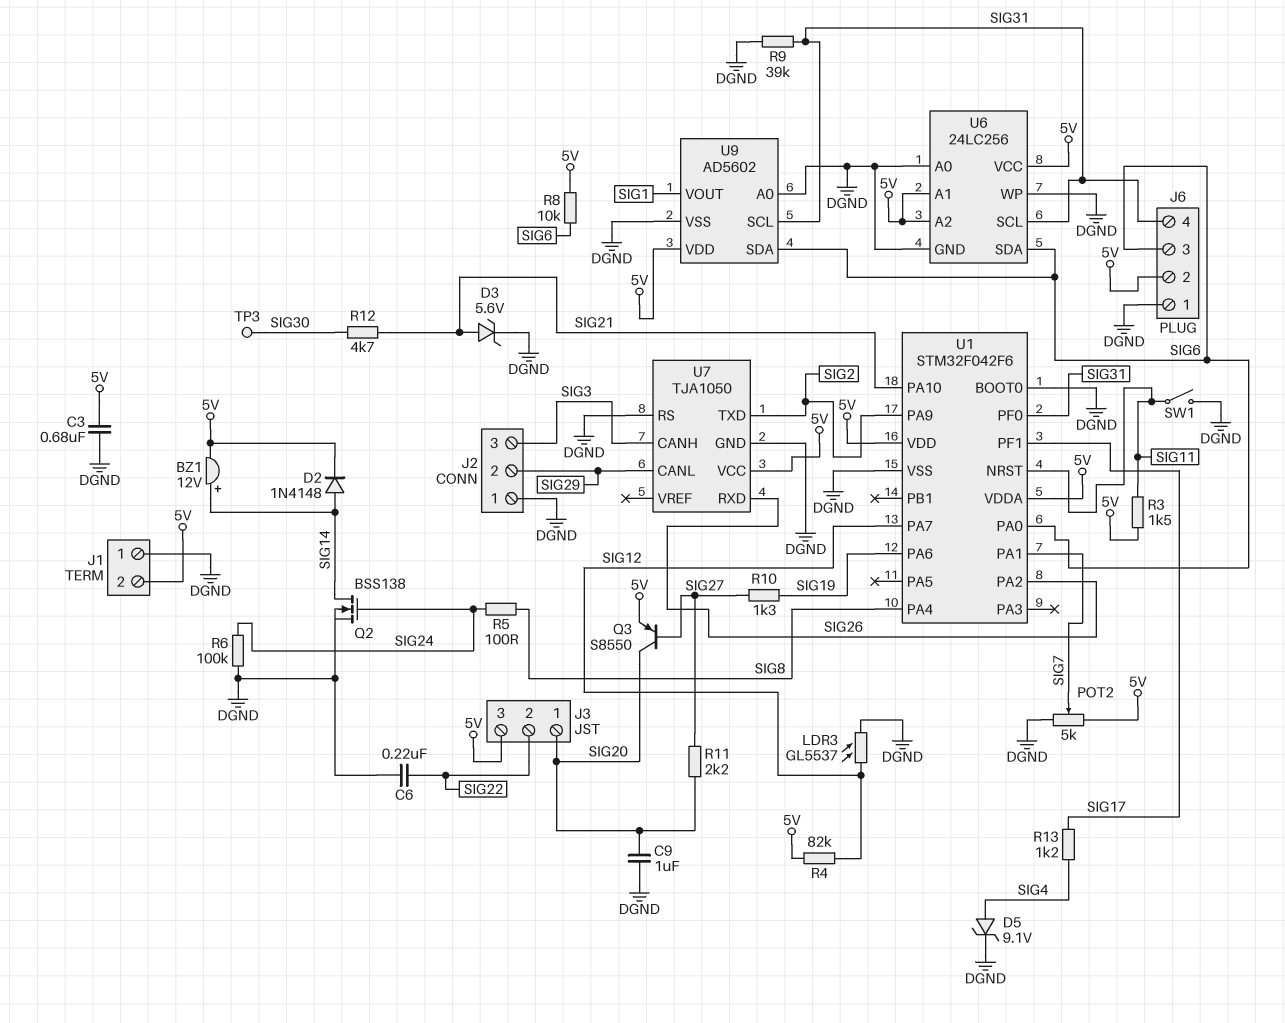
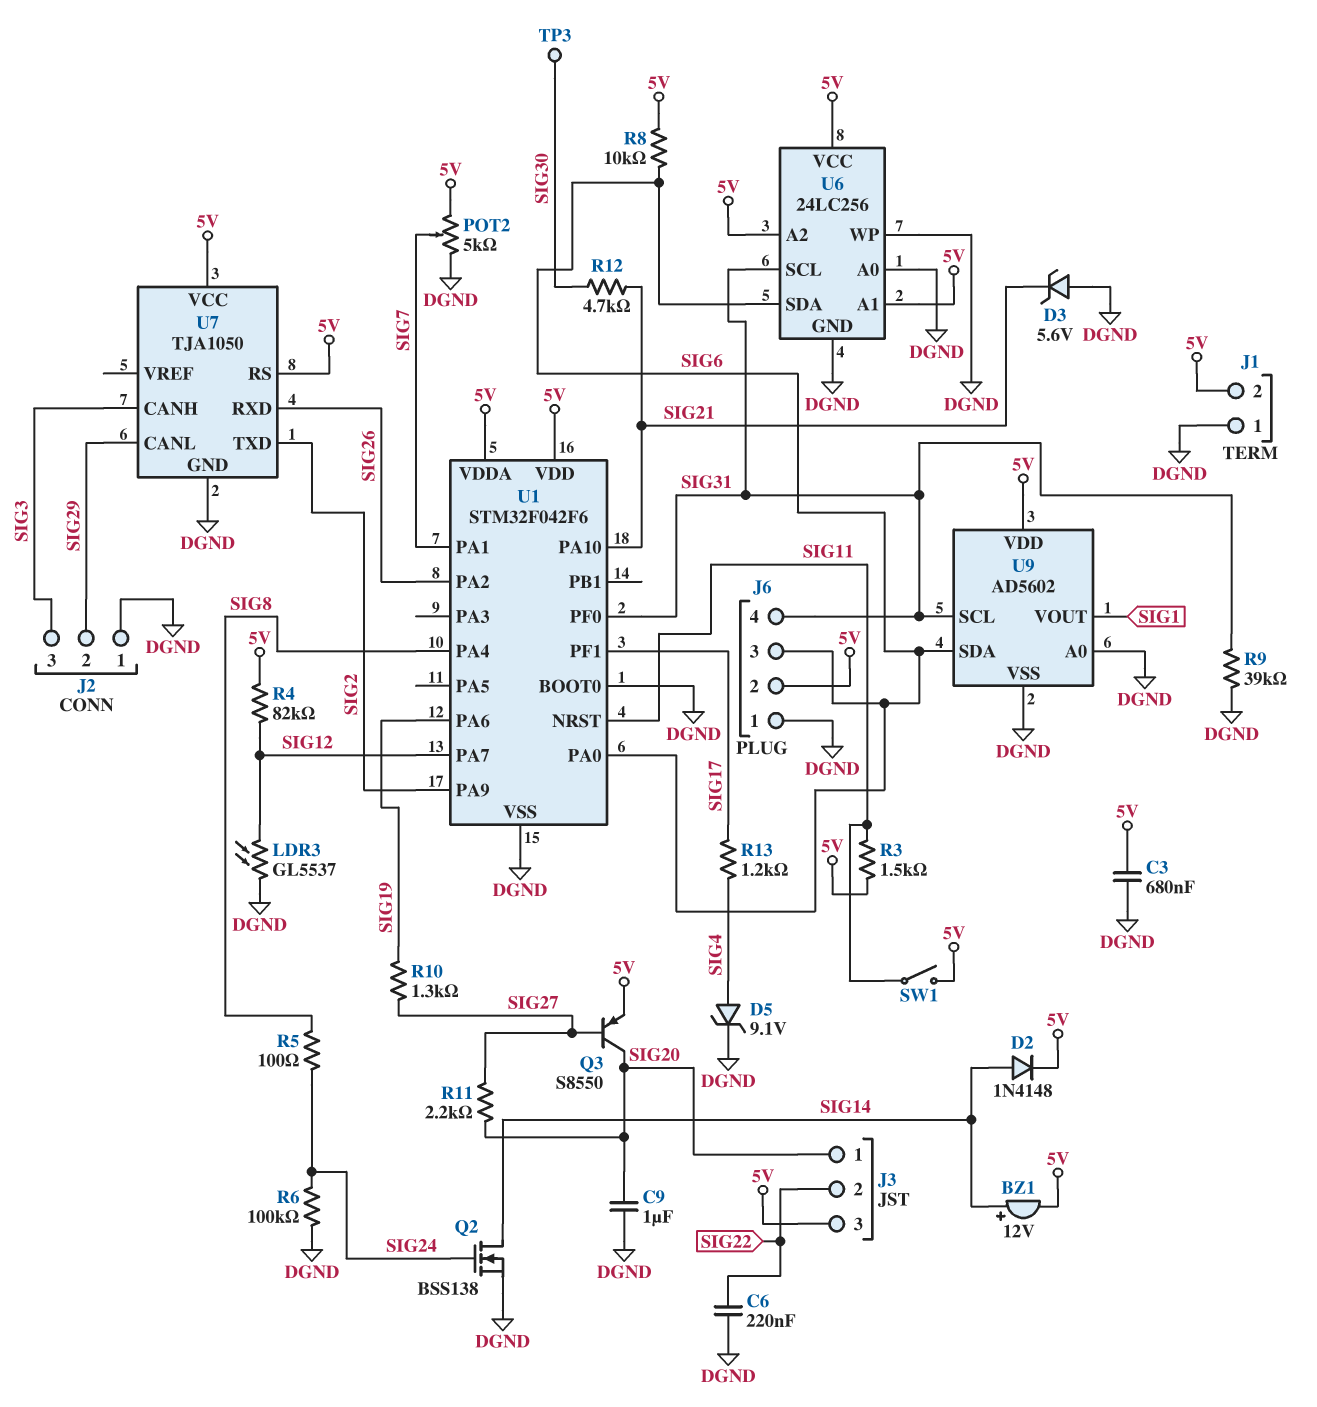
D3: zener 5.6V (A SIG21, K DGND) -> zener 5.6V (A DGND, K SIG21)
SW1: switch (DGND, SIG11) -> switch (5V, SIG11)
U7 pin RS: DGND -> 5V

